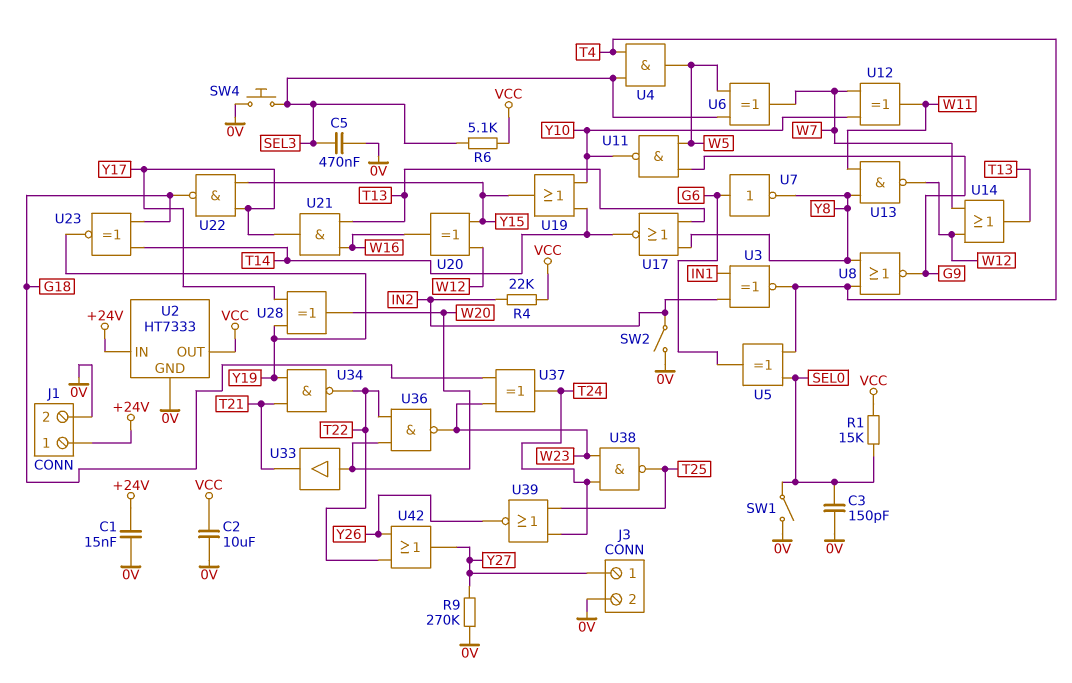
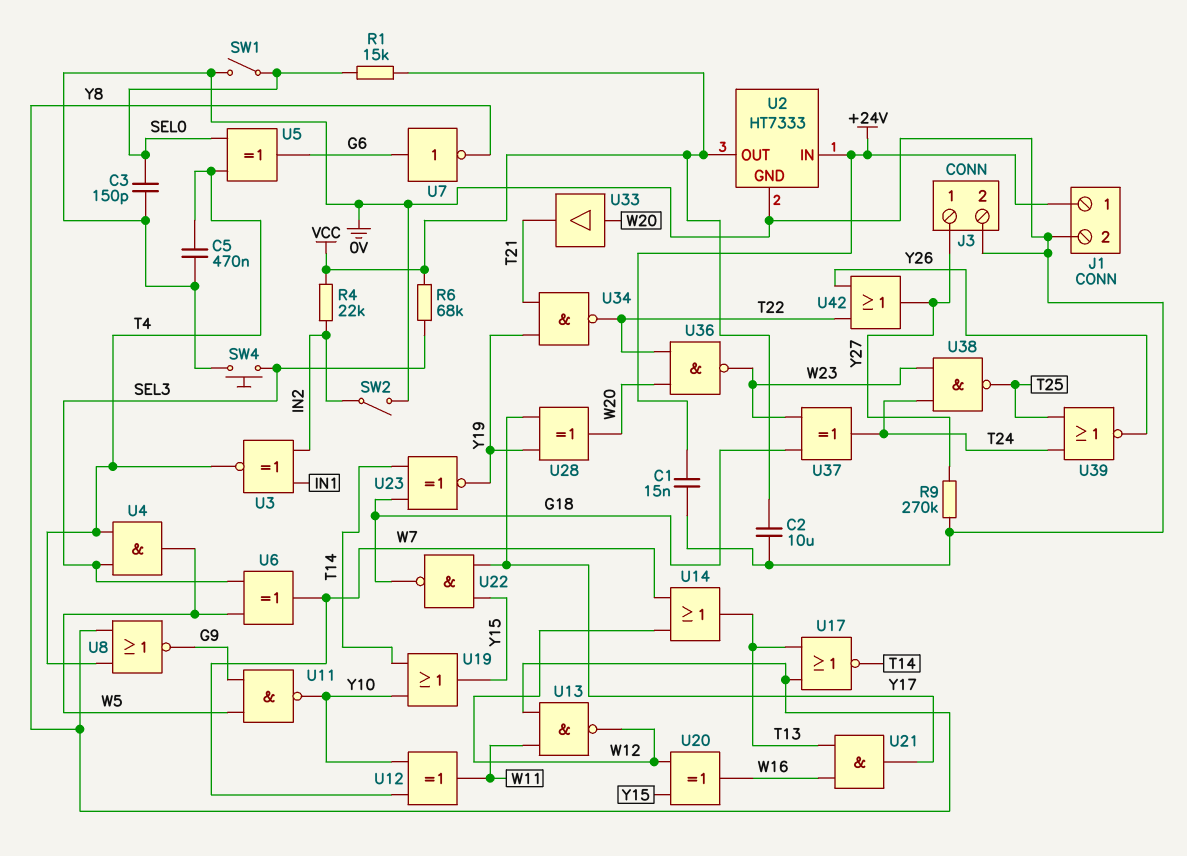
C5: 470nF (0V, SEL3) -> 470nF (0V, T4)
R6: 5.1k (SEL3, VCC) -> 68k (SEL3, VCC)

